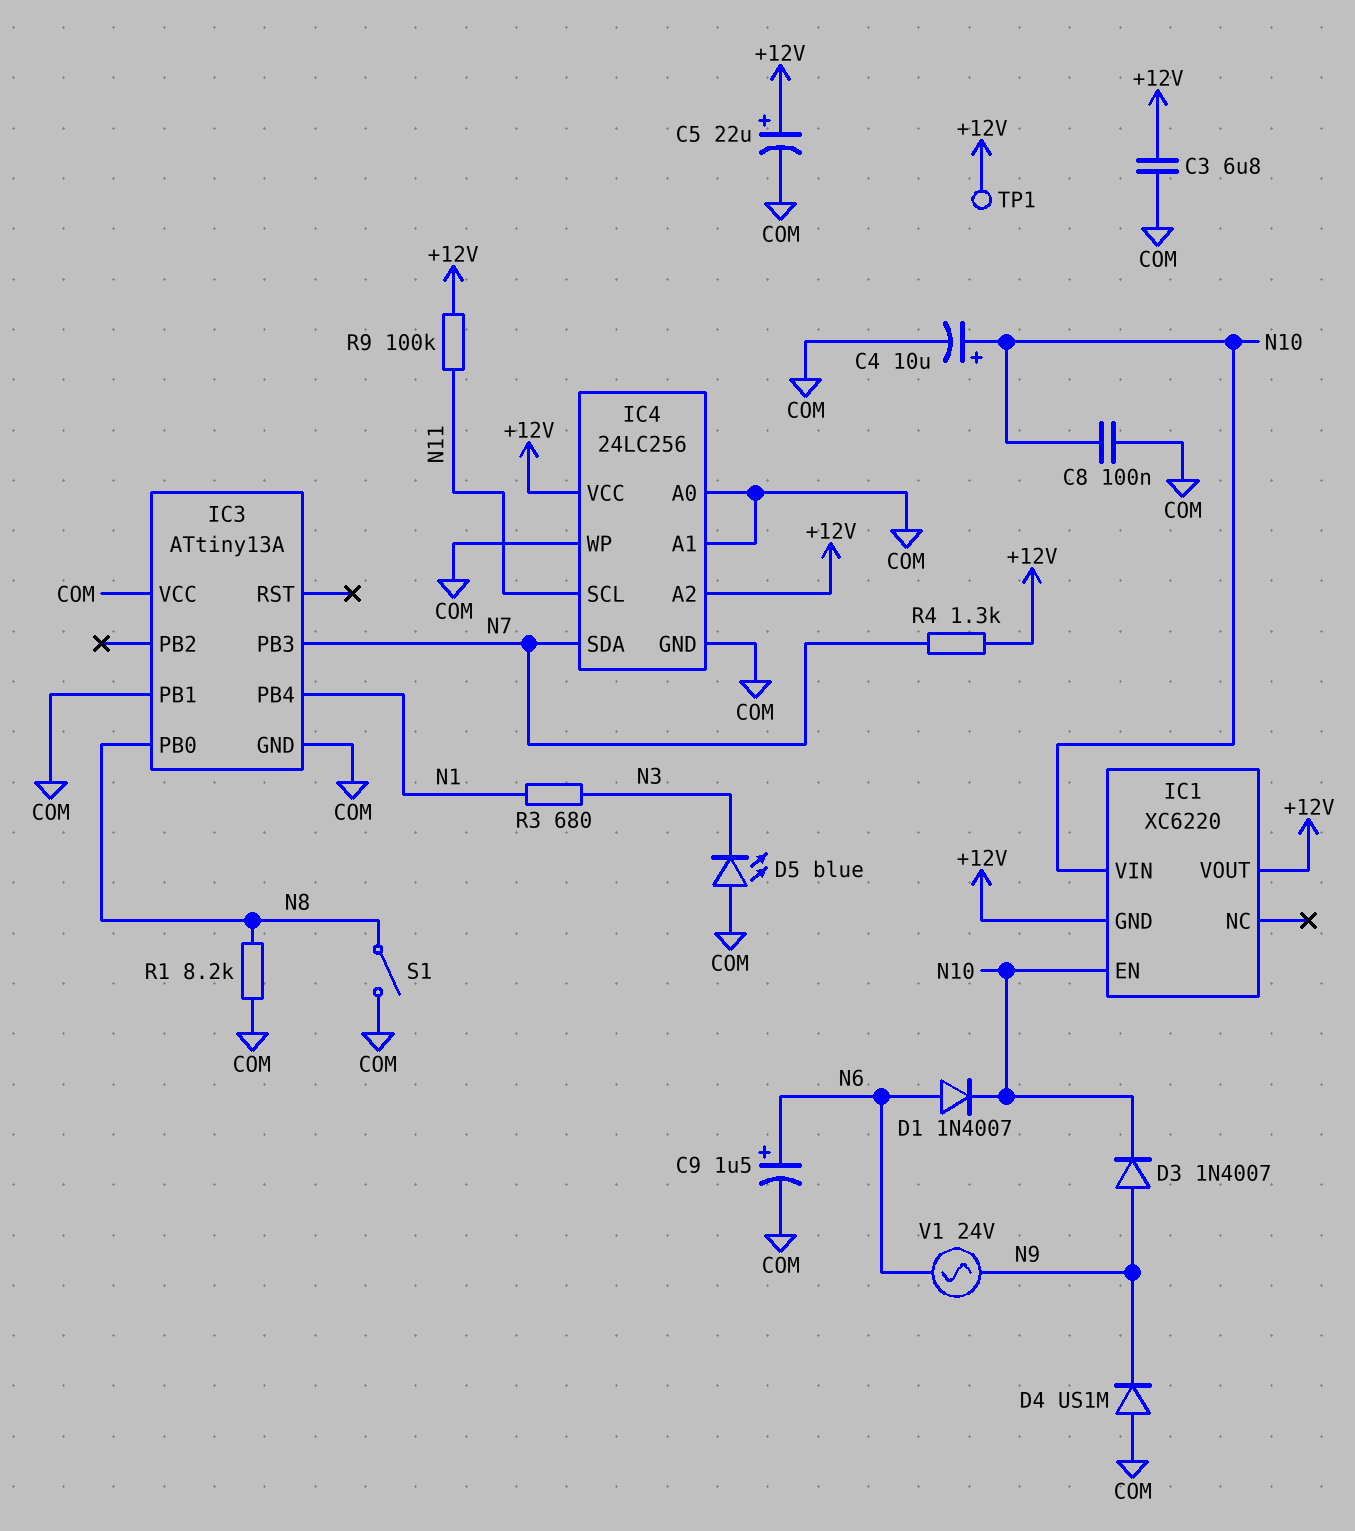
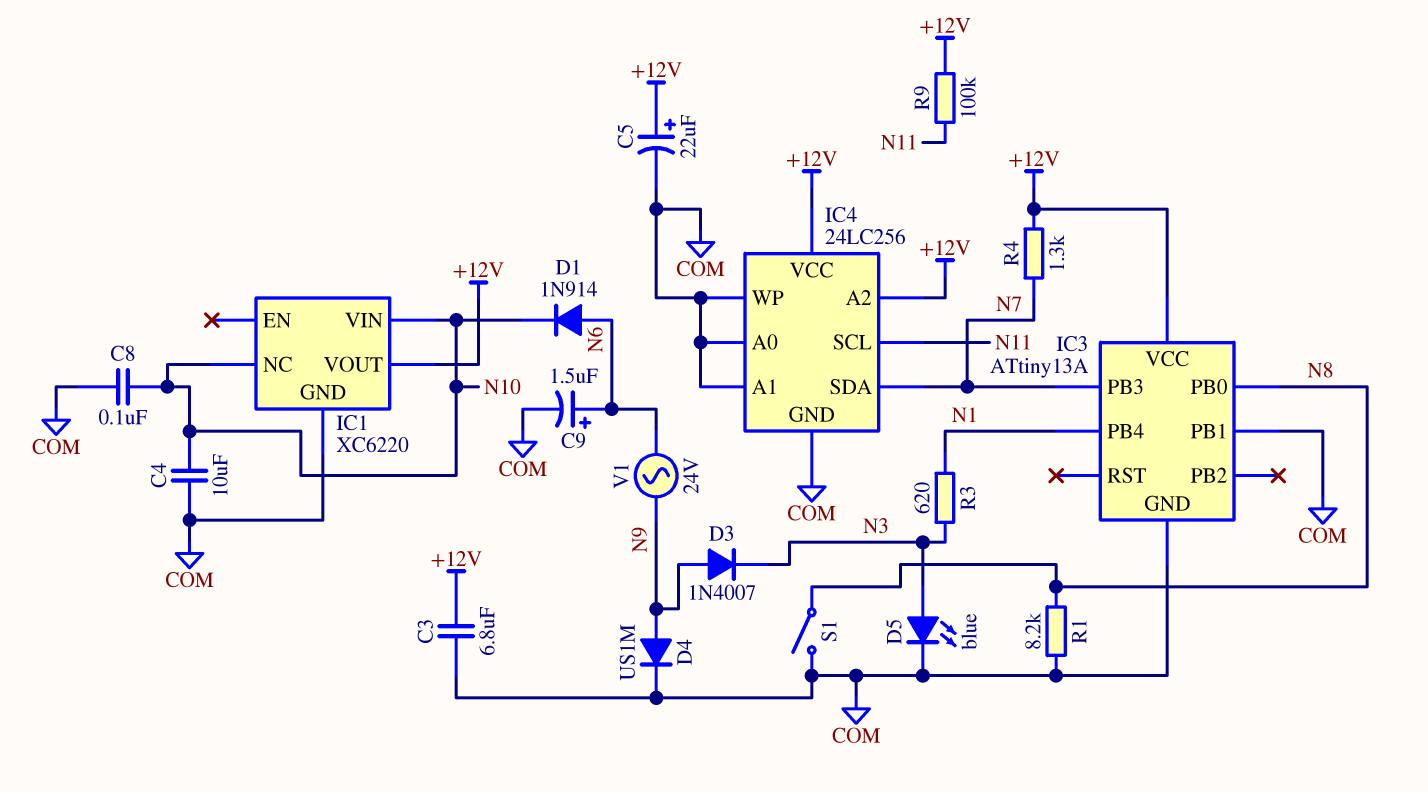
C4: 10uF (plus N10, minus COM) -> 10uF (COM, N10)
D1: diode 1N4007 (A N6, K N10) -> diode 1N914 (A N6, K N10)
D3: diode 1N4007 (A N9, K N10) -> diode 1N4007 (A N9, K N3)
D4: diode US1M (A COM, K N9) -> diode US1M (A N9, K COM)
D5: LED blue (A COM, K N3) -> LED blue (A N3, K COM)
IC1 pin EN: N10 -> none
IC1 pin GND: +12V -> COM
IC1 pin NC: none -> N10
IC3 pin VCC: COM -> +12V
R3: 680 (N1, N3) -> 620 (N1, N3)
TP1: test point (+12V) -> none

